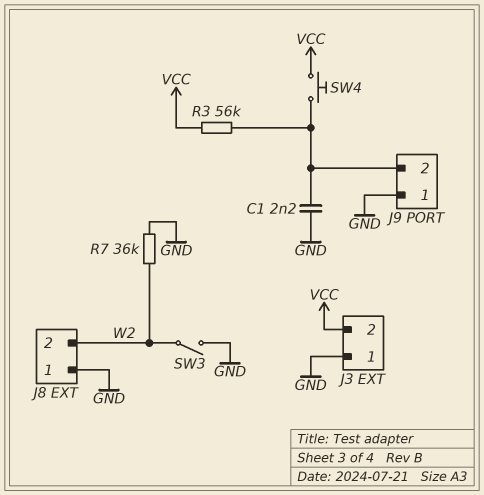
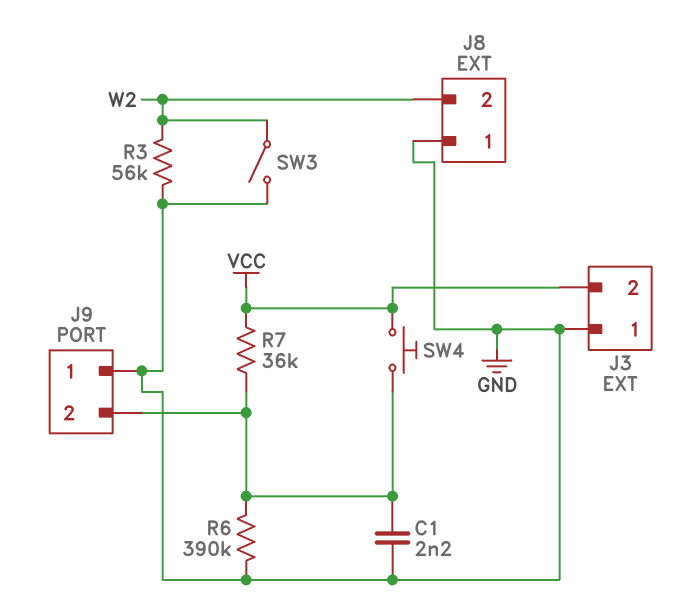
R3: 56k (J9/2, VCC) -> 56k (GND, W2)
R6: none -> 390k (GND, J9/2)
R7: 36k (GND, W2) -> 36k (J9/2, VCC)

